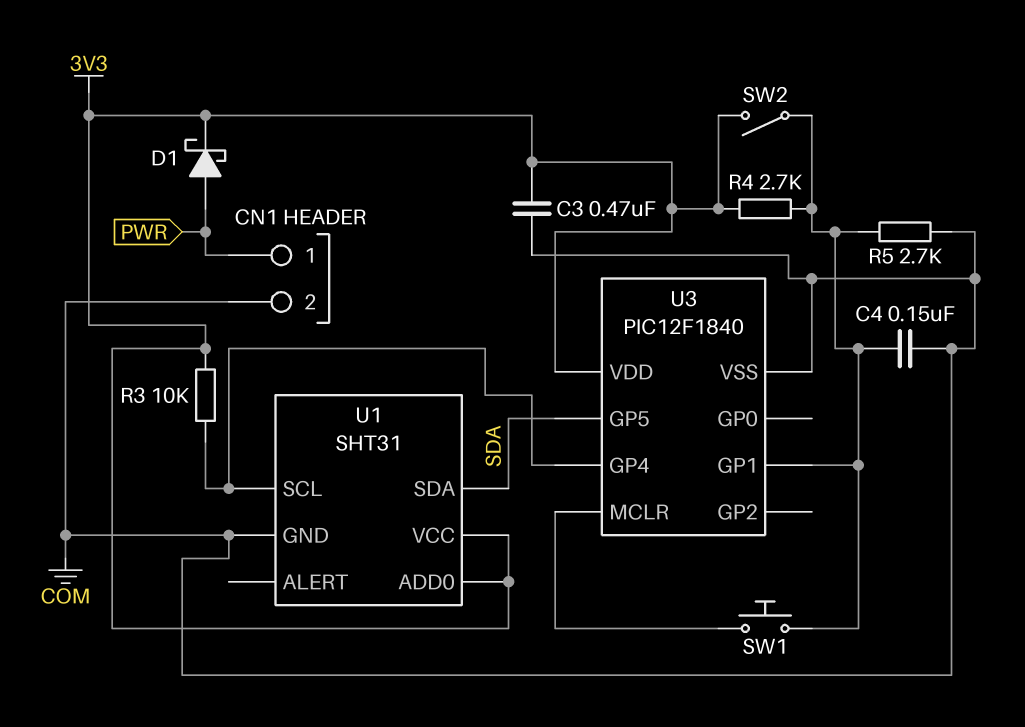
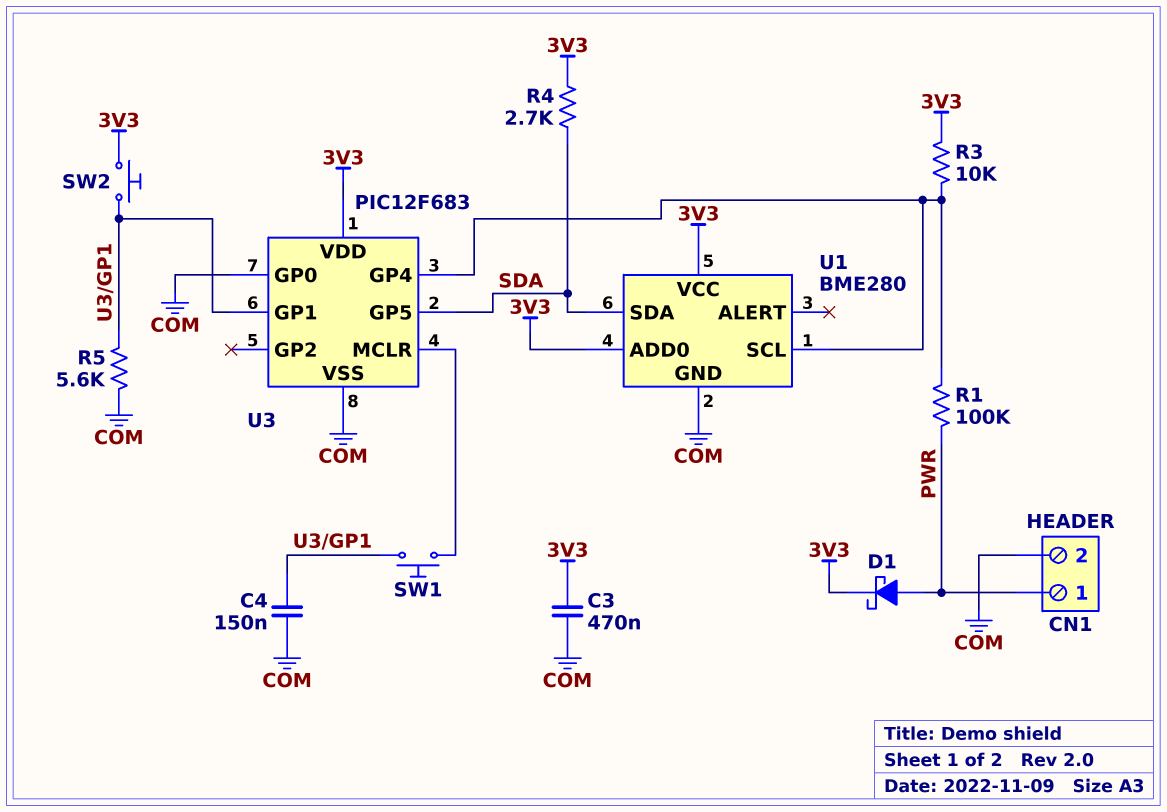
R1: none -> 100k (PWR, U1/SCL)
R4: 2.7k (3V3, U3/GP1) -> 2.7k (3V3, SDA)
R5: 2.7k (COM, U3/GP1) -> 5.6k (COM, U3/GP1)
SW2: switch (3V3, U3/GP1) -> button (3V3, U3/GP1)
U1: SHT31 -> BME280
U3: PIC12F1840 -> PIC12F683
U3 pin GP0: none -> COM

